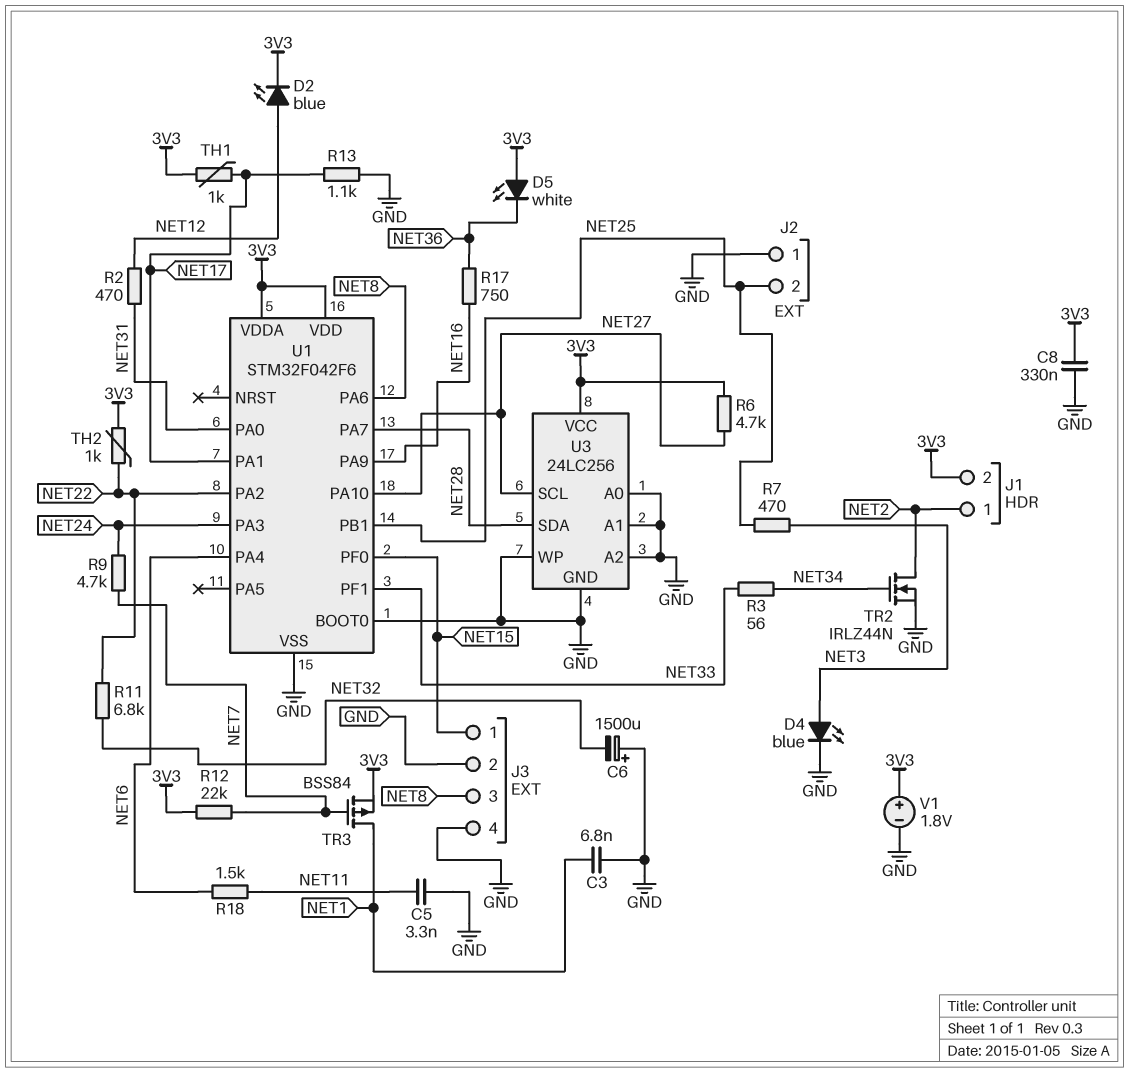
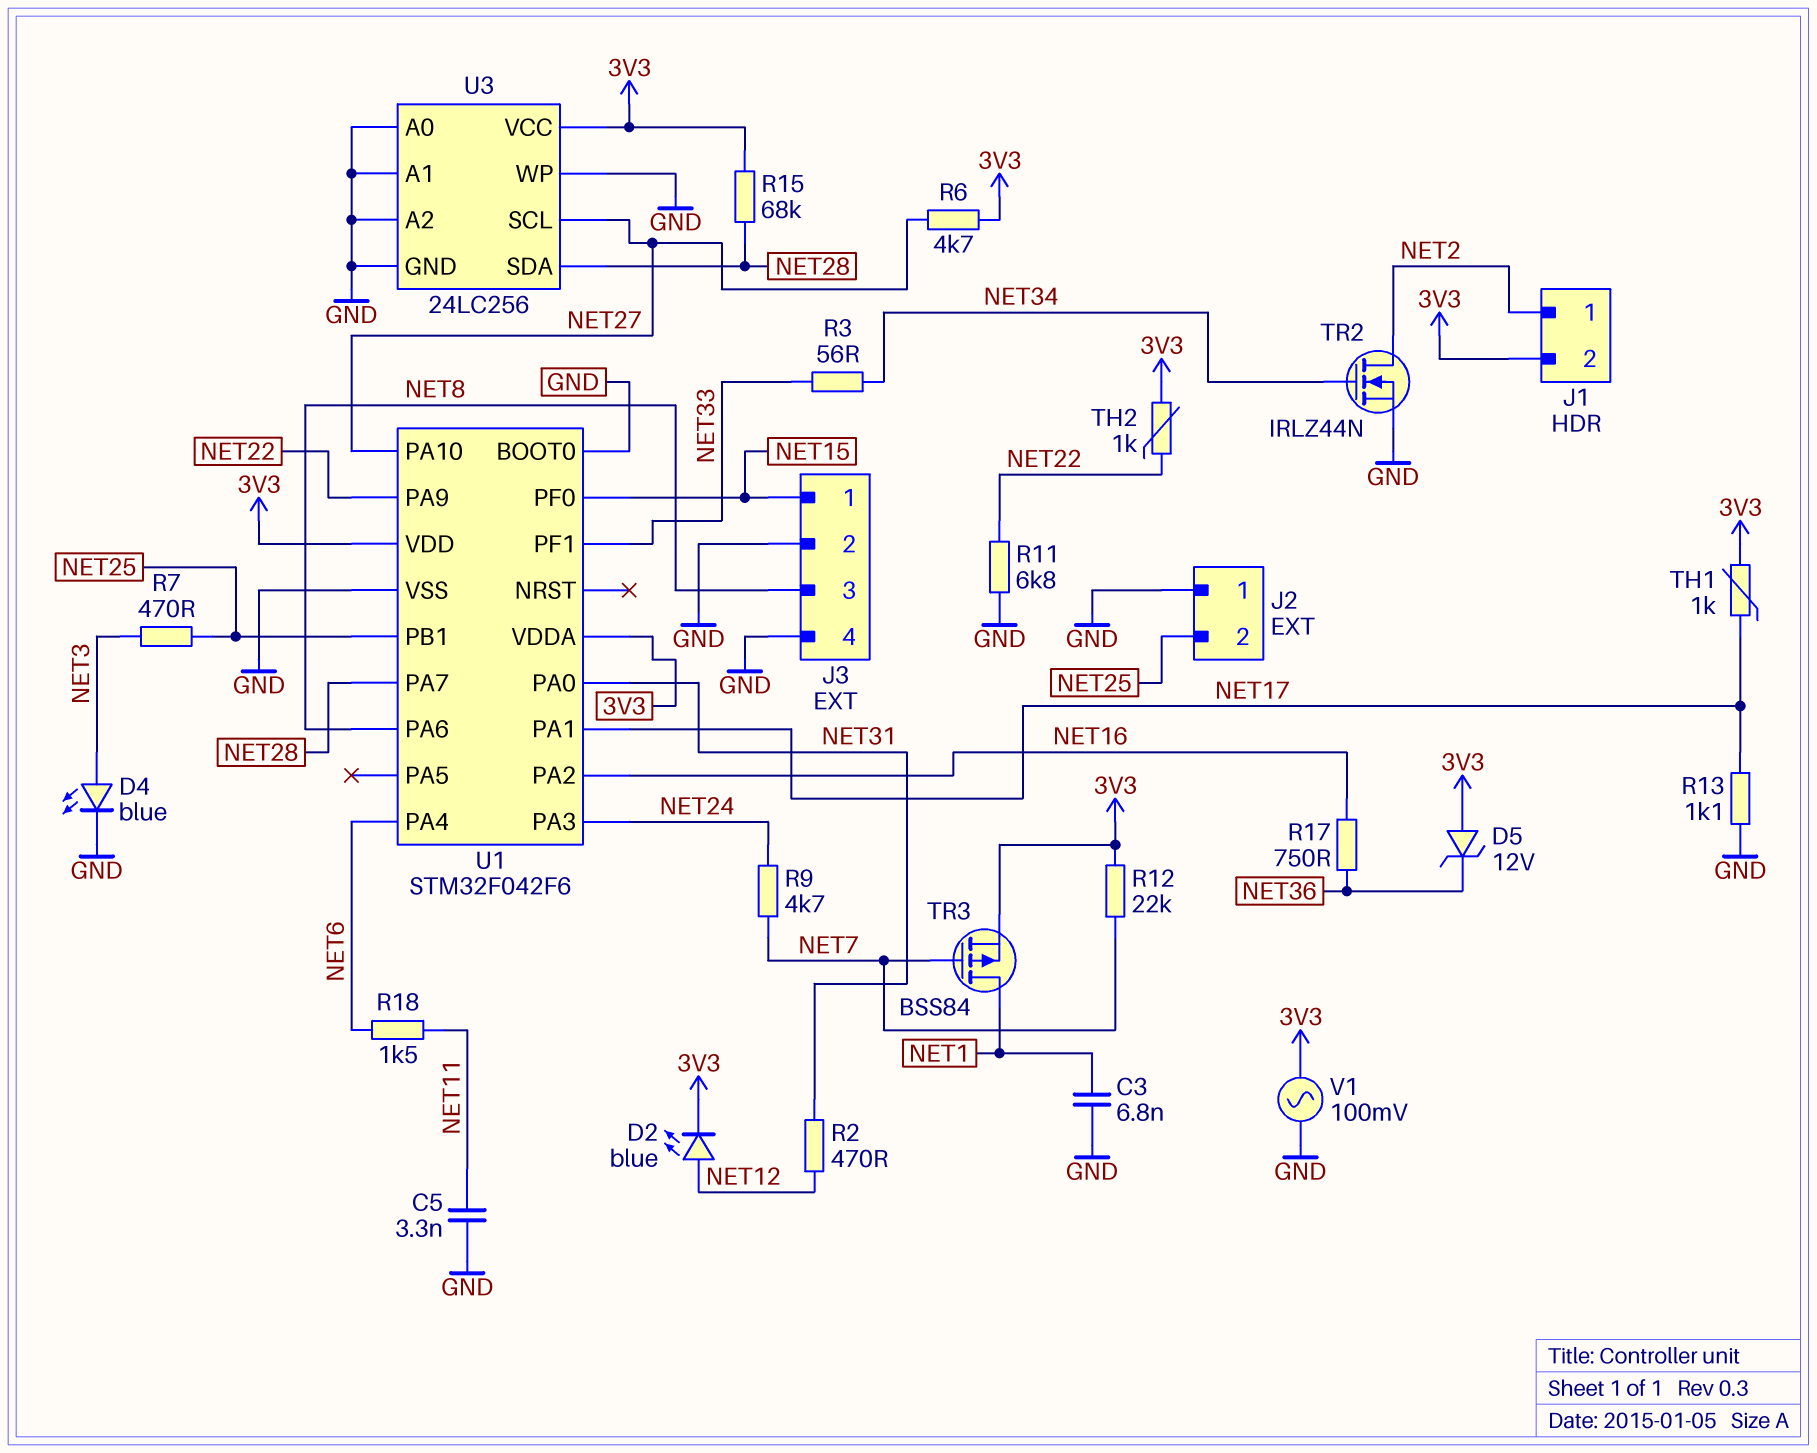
C6: 1500uF (plus GND, minus NET32) -> none
C8: 330nF (3V3, GND) -> none
D5: LED white (A 3V3, K NET36) -> zener 12V (A 3V3, K NET36)
R11: 6.8k (NET22, NET32) -> 6.8k (GND, NET22)
R15: none -> 68k (3V3, NET28)
U1 pin PA2: NET22 -> NET16
U1 pin PA9: NET16 -> NET22
V1: 1.8V (plus 3V3, minus GND) -> AC 100mV (3V3, GND)

